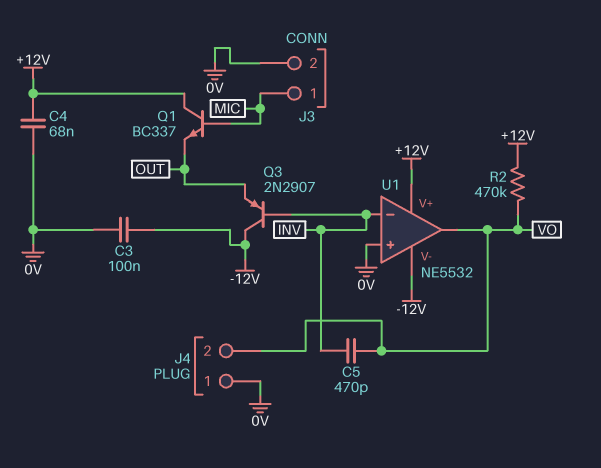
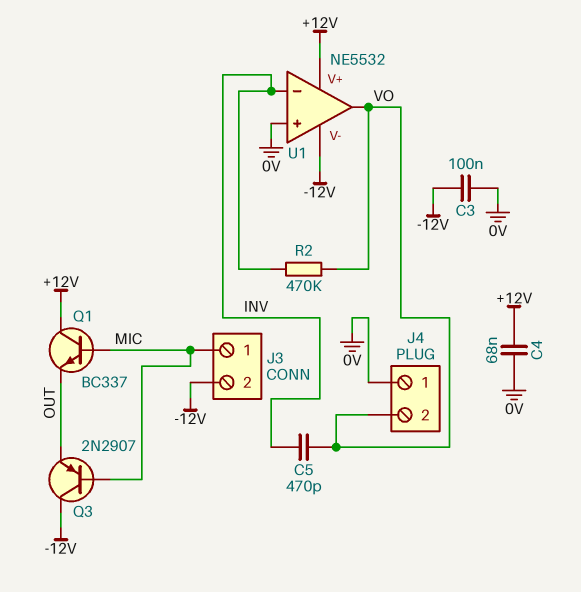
J3 pin 2: 0V -> -12V
Q3: PNP 2N2907 (B INV, C -12V, E OUT) -> PNP 2N2907 (B MIC, C -12V, E OUT)
R2: 470k (+12V, VO) -> 470k (INV, VO)

